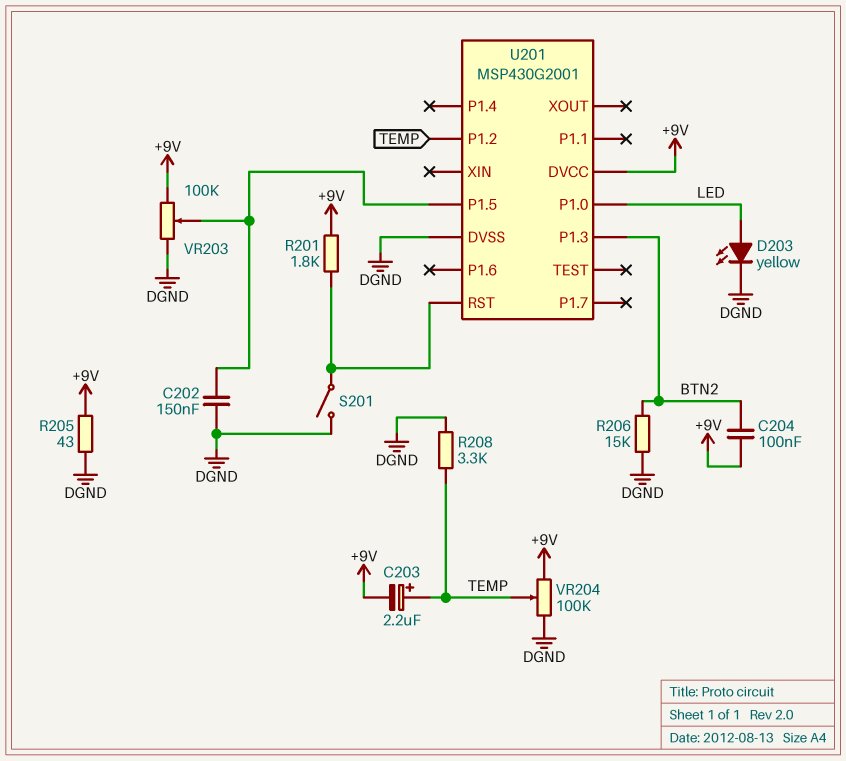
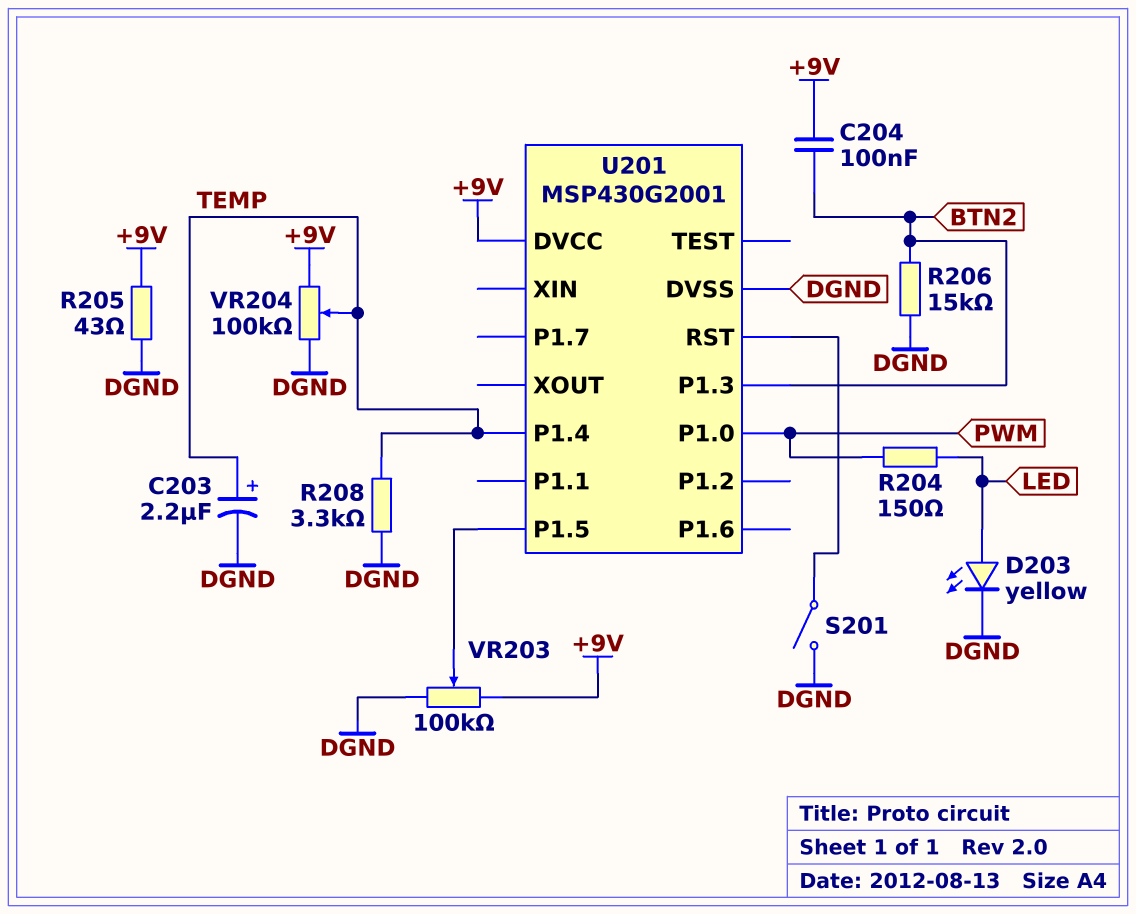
C202: 150nF (DGND, U201/P1.5) -> none
C203: 2.2uF (plus TEMP, minus +9V) -> 2.2uF (plus TEMP, minus DGND)
R201: 1.8k (+9V, U201/RST) -> none
R204: none -> 150 (LED, PWM)
U201 pin P1.0: LED -> PWM
U201 pin P1.2: TEMP -> none
U201 pin P1.4: none -> TEMP

